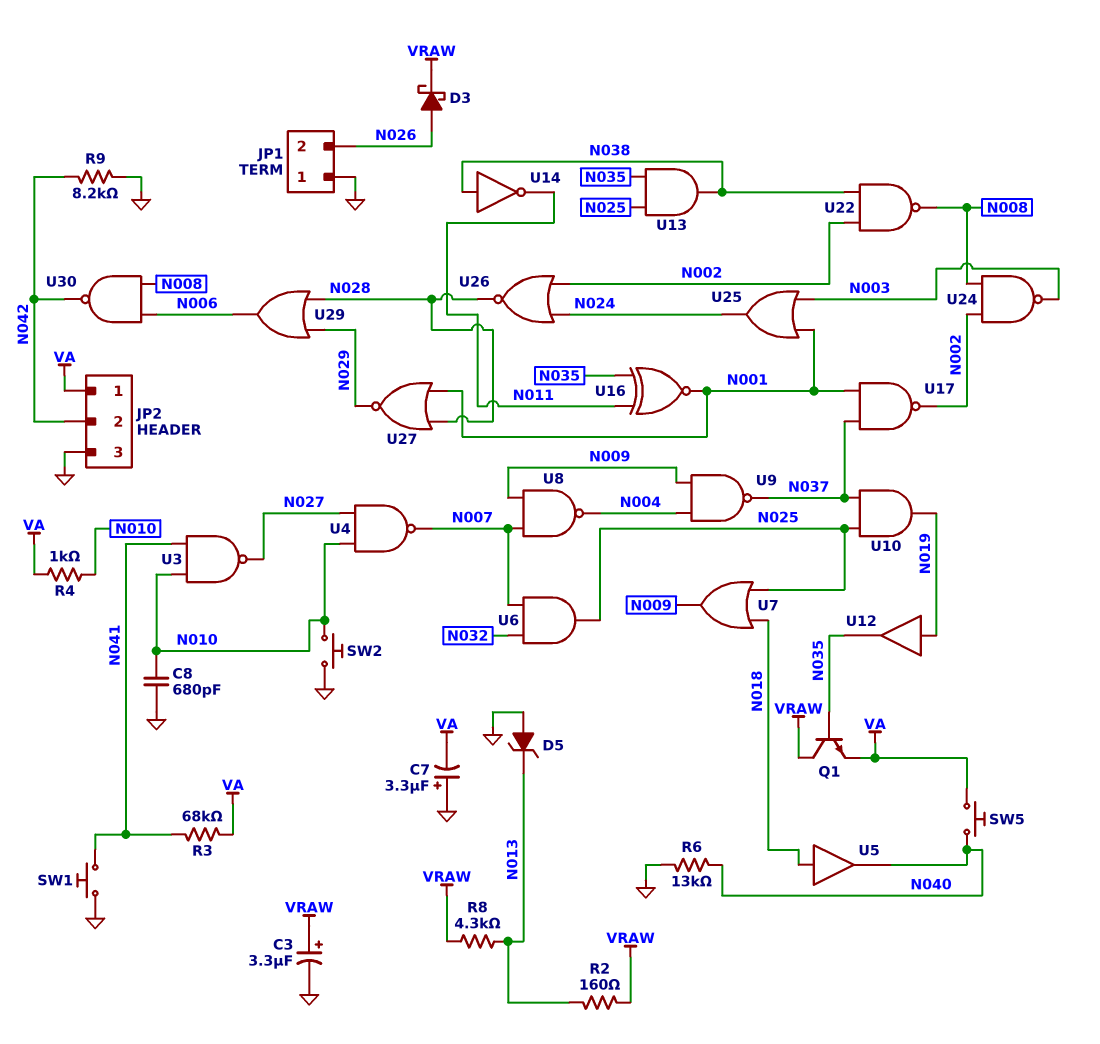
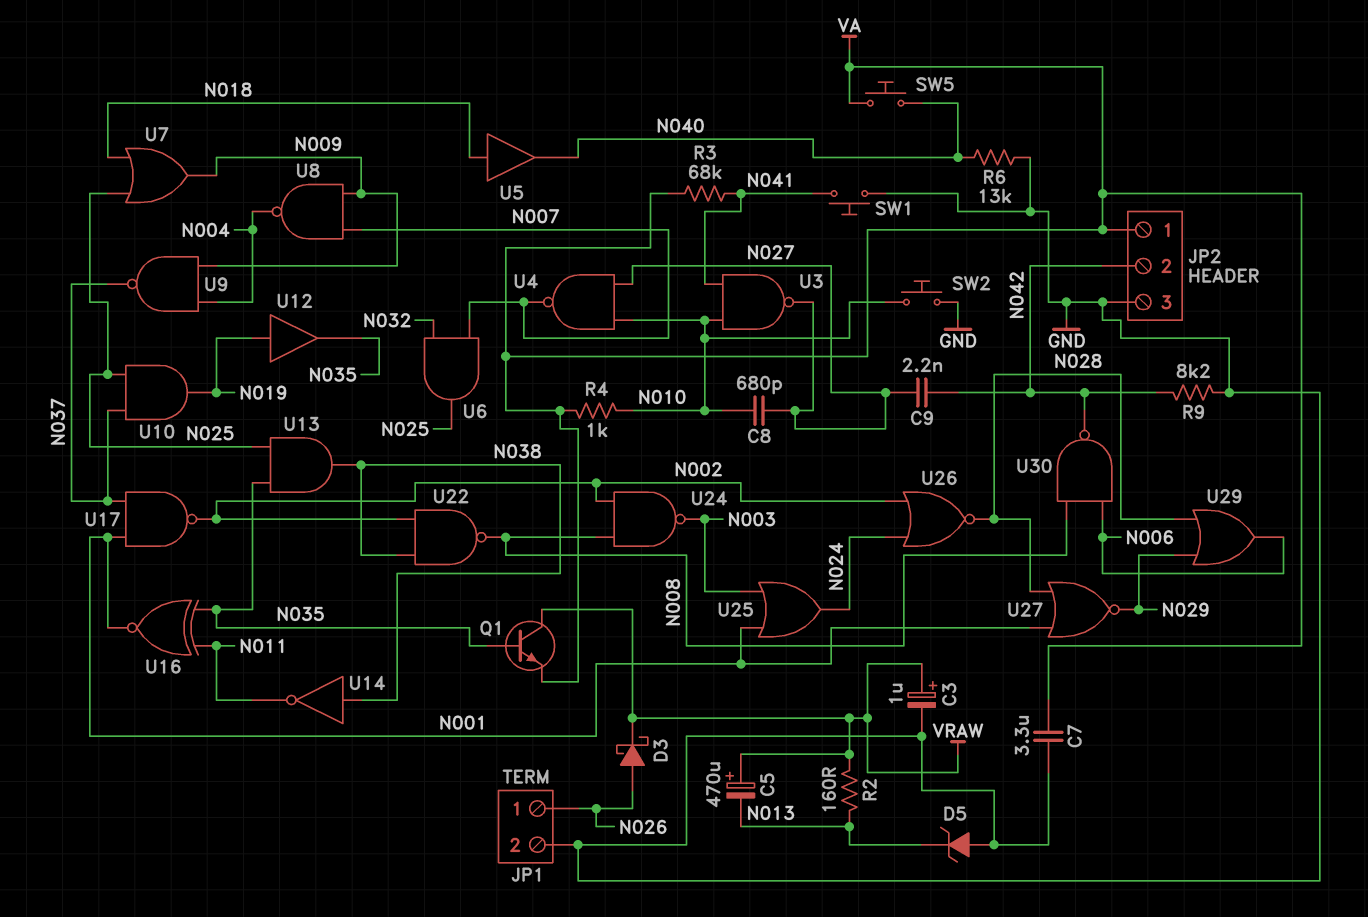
C3: 3.3uF (plus VRAW, minus GND) -> 1uF (plus VRAW, minus GND)
C5: none -> 470uF (plus VRAW, minus N013)
C7: 3.3uF (plus GND, minus VA) -> 3.3uF (GND, VA)
C8: 680pF (GND, N010) -> 680pF (N010, N027)
C9: none -> 2.2nF (N027, N042)
JP1 pin 1: GND -> N026
JP1 pin 2: N026 -> GND
R8: 4.3k (N013, VRAW) -> none

